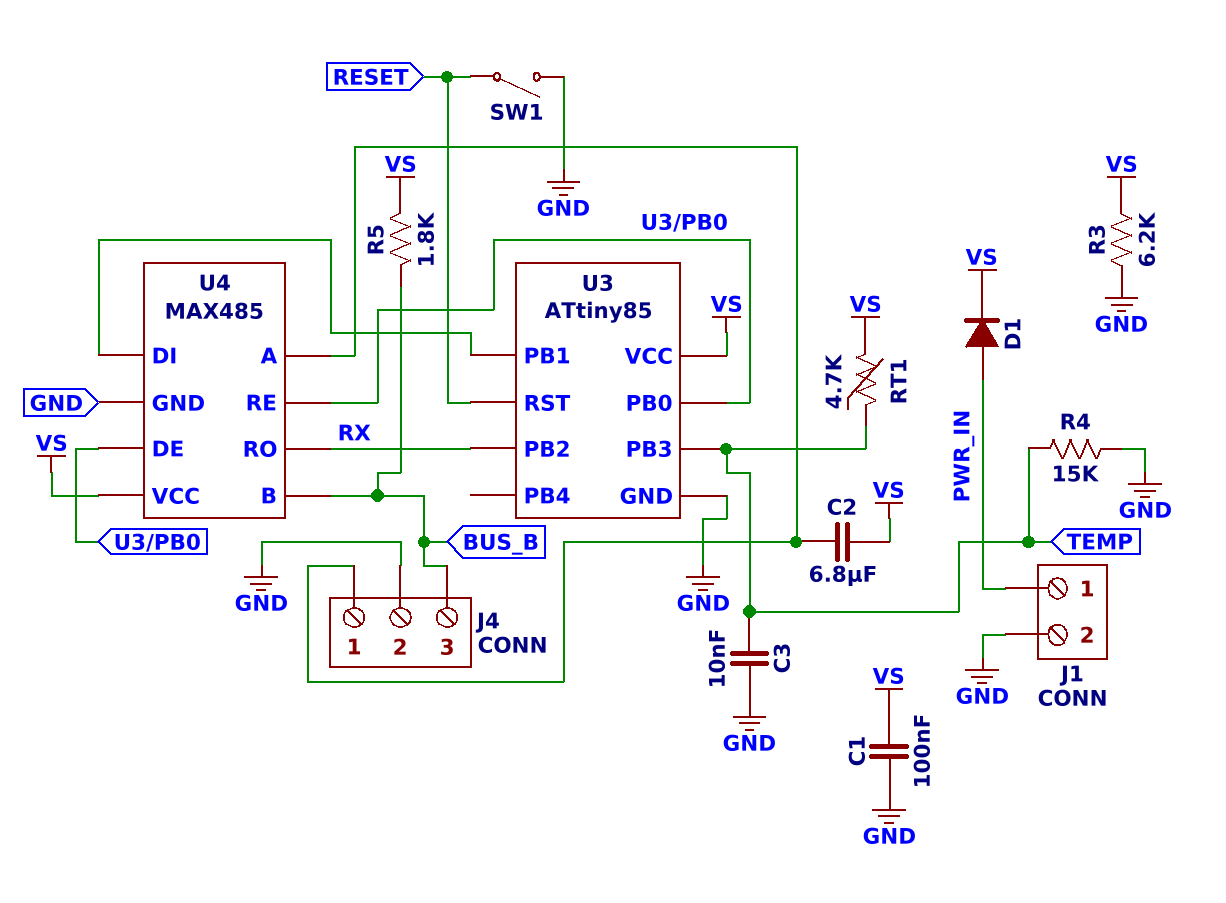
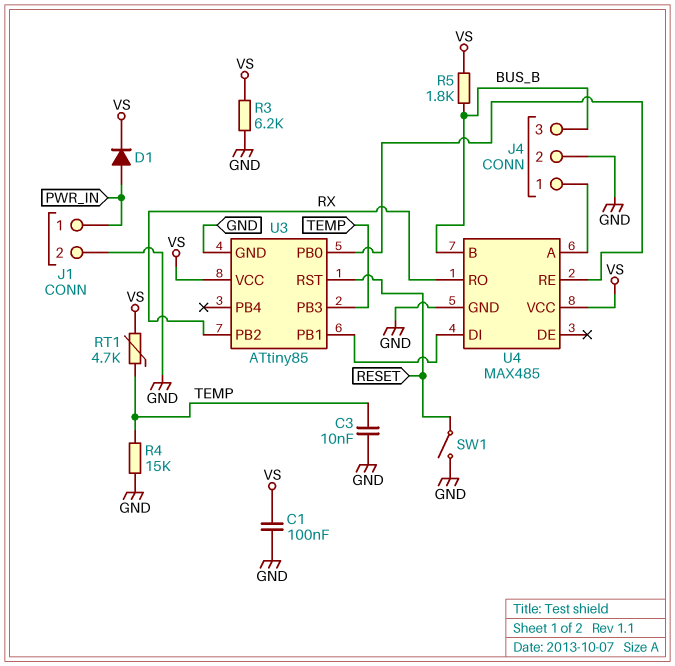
C2: 6.8uF (J4/1, VS) -> none
U4 pin DE: U3/PB0 -> none

